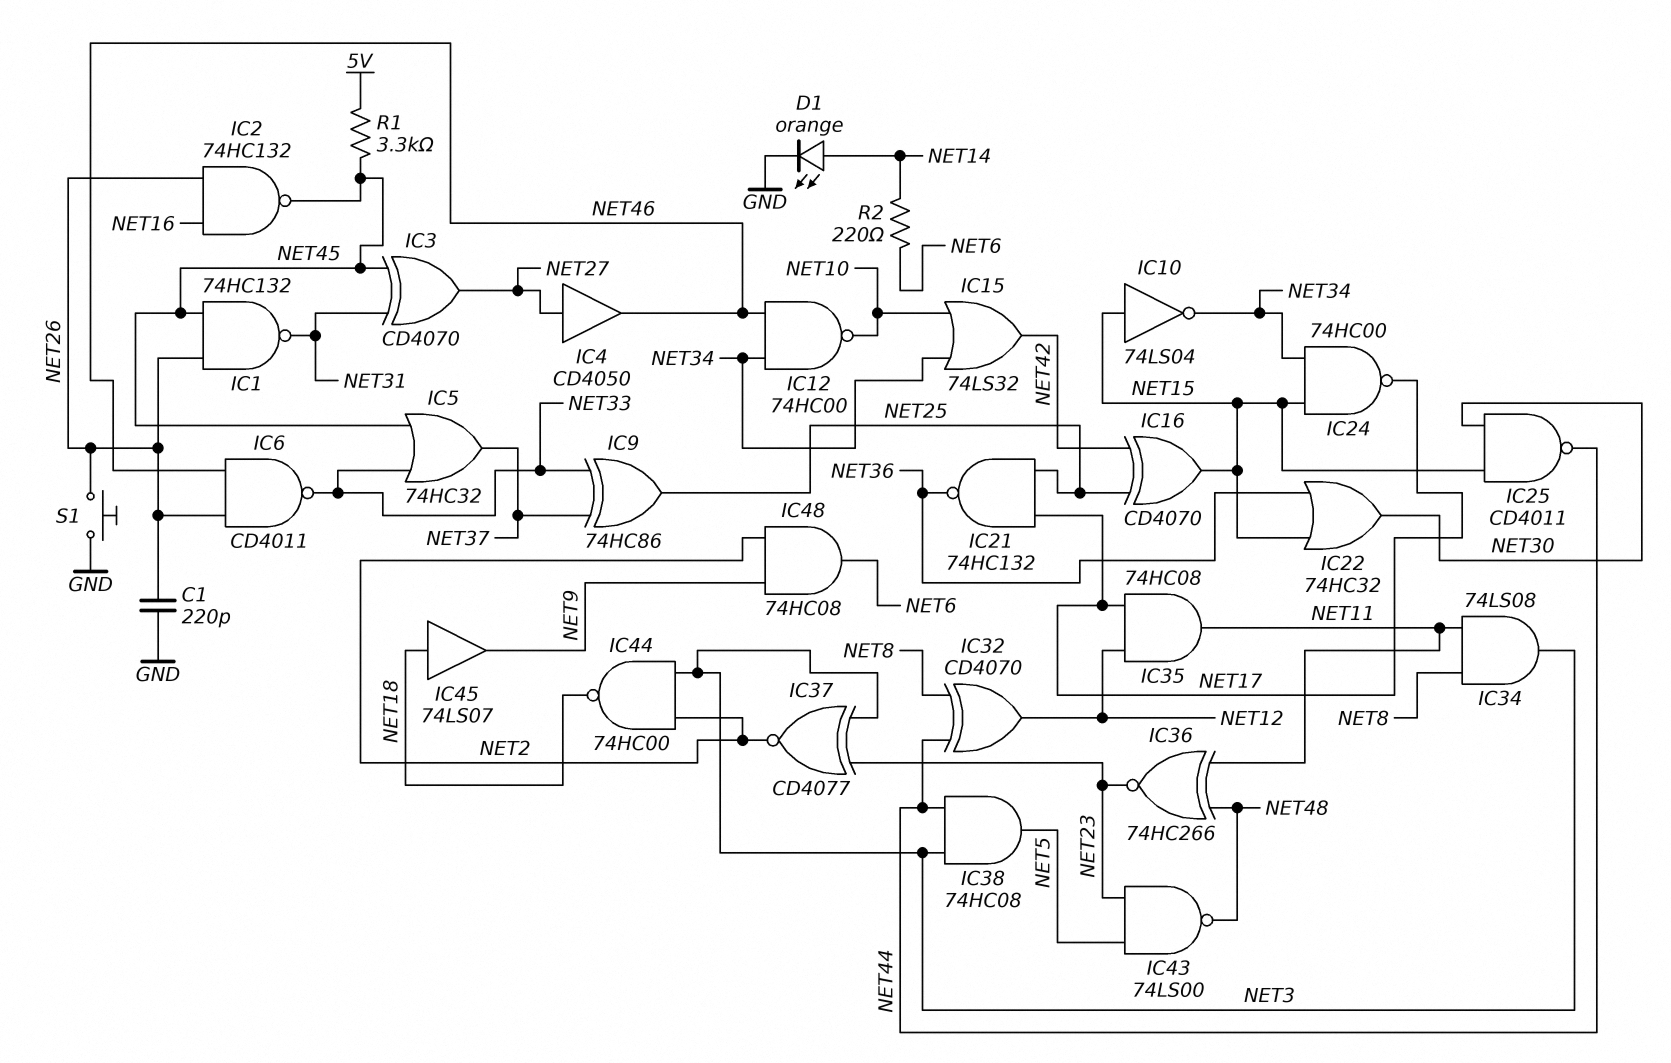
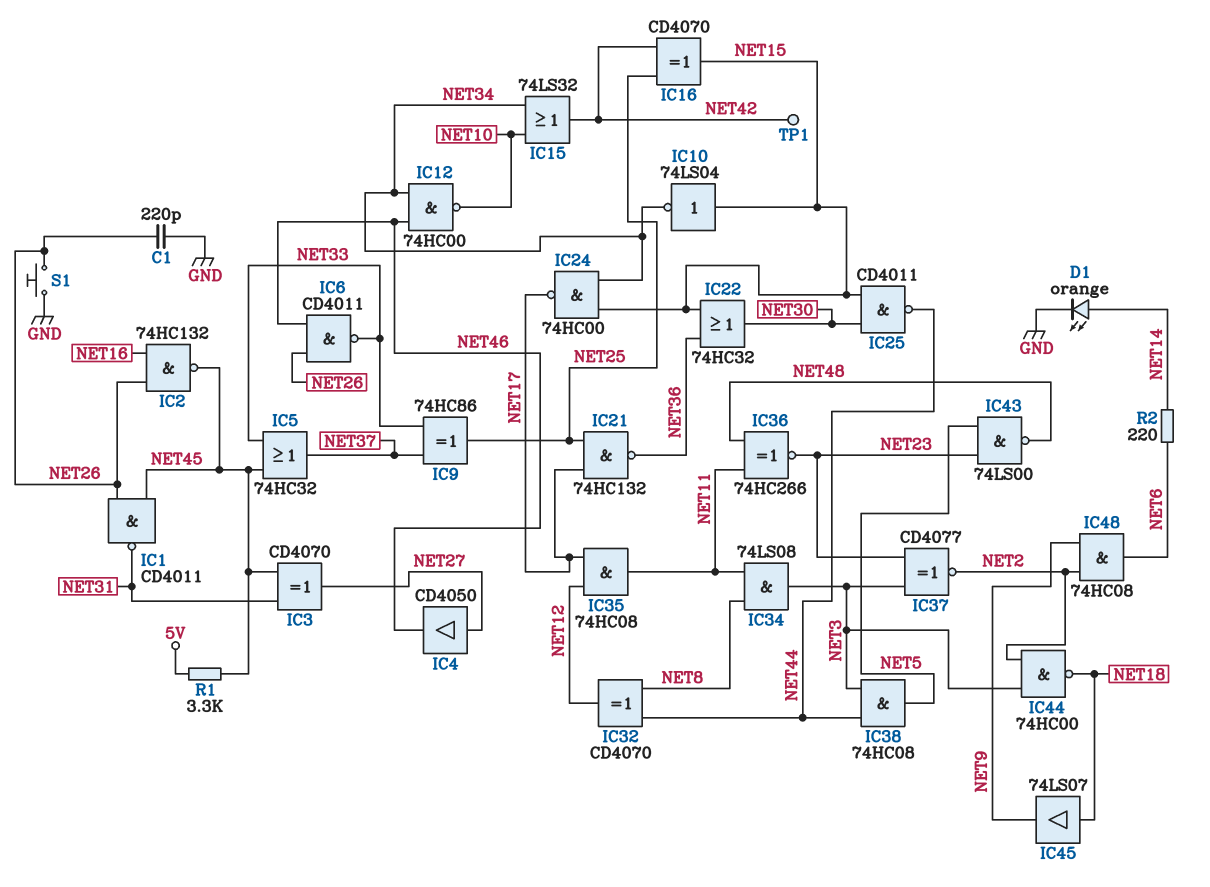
IC1: NAND 74HC132 (in NET26, in NET45, out NET31) -> NAND CD4011 (in NET26, in NET45, out NET31)
TP1: none -> test point (NET42)

